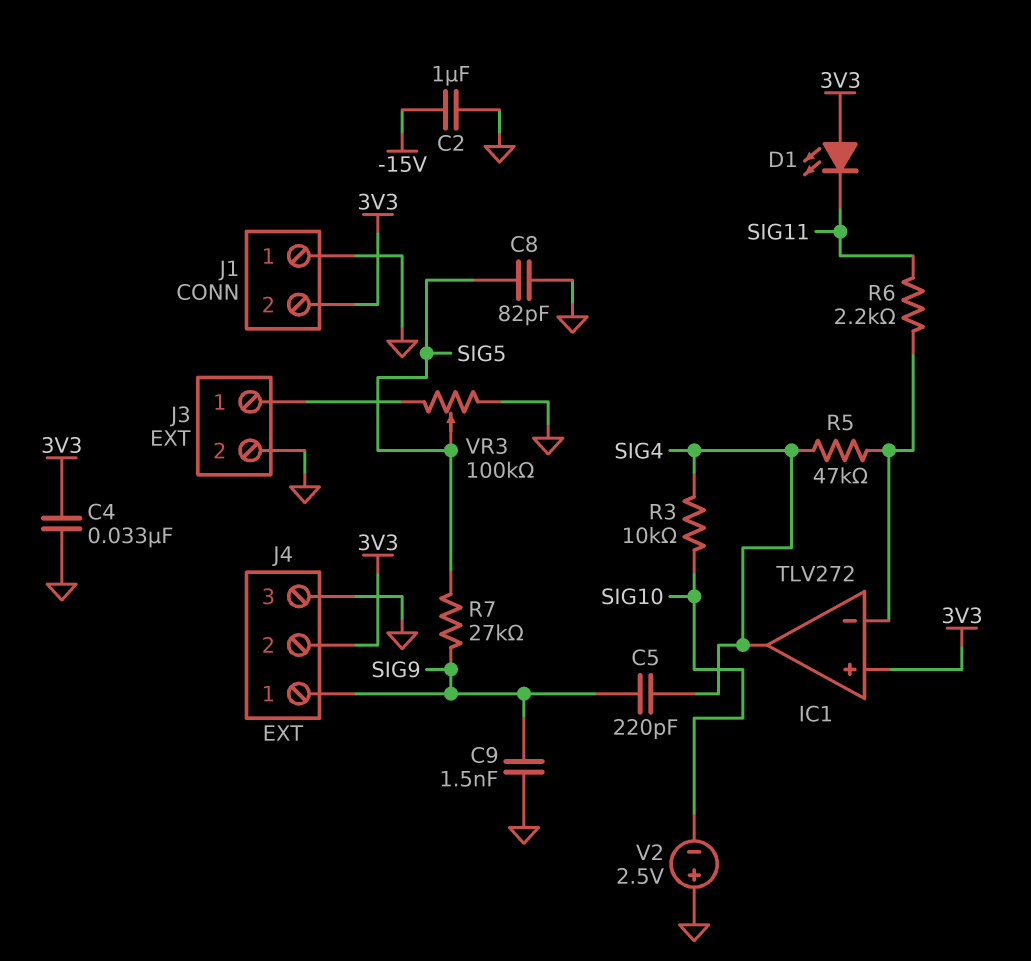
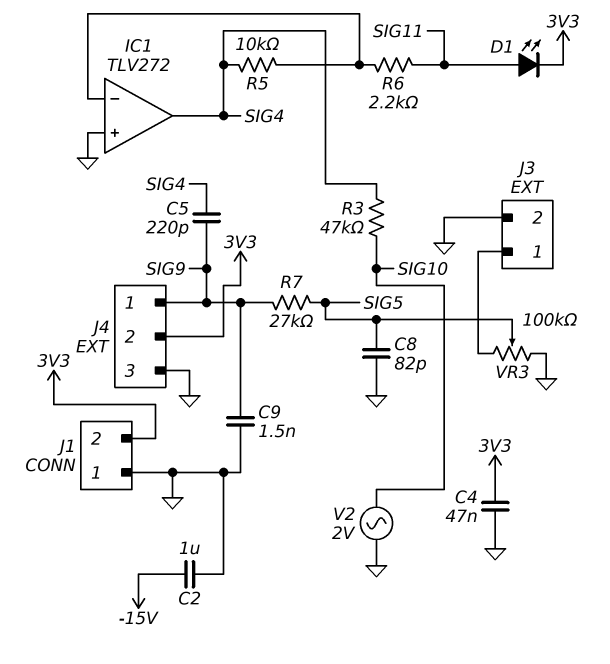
C4: 33nF (3V3, GND) -> 47nF (3V3, GND)
D1: LED (A 3V3, K SIG11) -> LED (A SIG11, K 3V3)
IC1 pin in+: 3V3 -> GND
R3: 10k (SIG4, SIG10) -> 47k (SIG4, SIG10)
R5: 47k (IC1/in-, SIG4) -> 10k (IC1/in-, SIG4)
V2: 2.5V (plus GND, minus SIG10) -> AC 2V (GND, SIG10)

